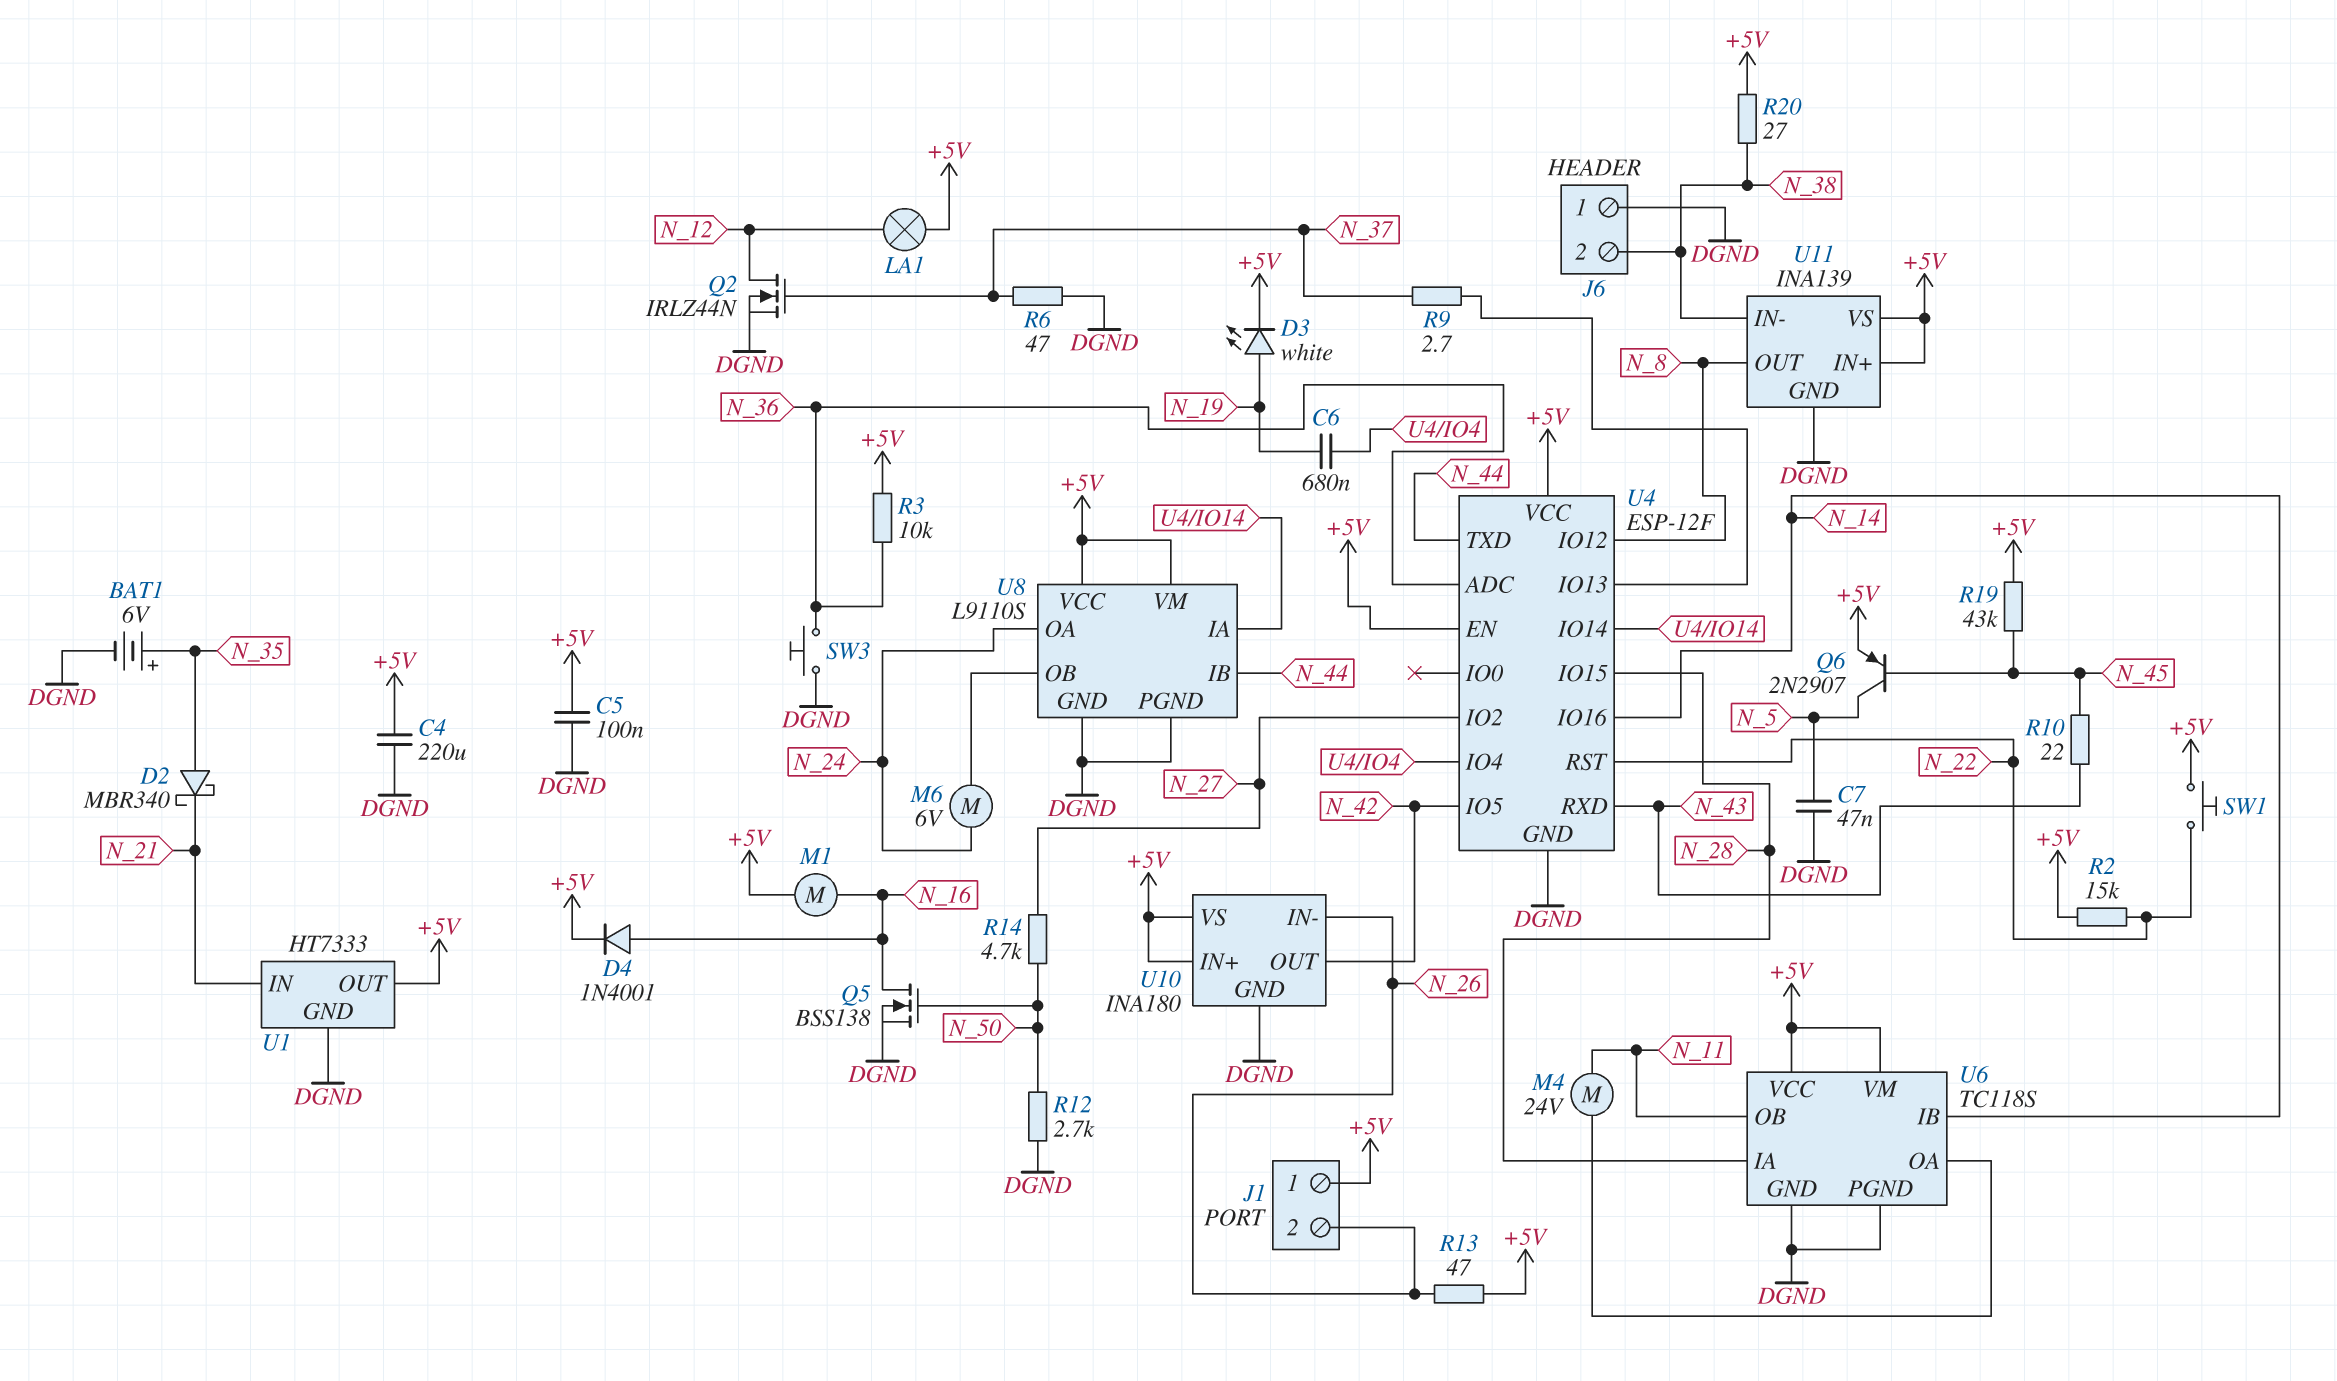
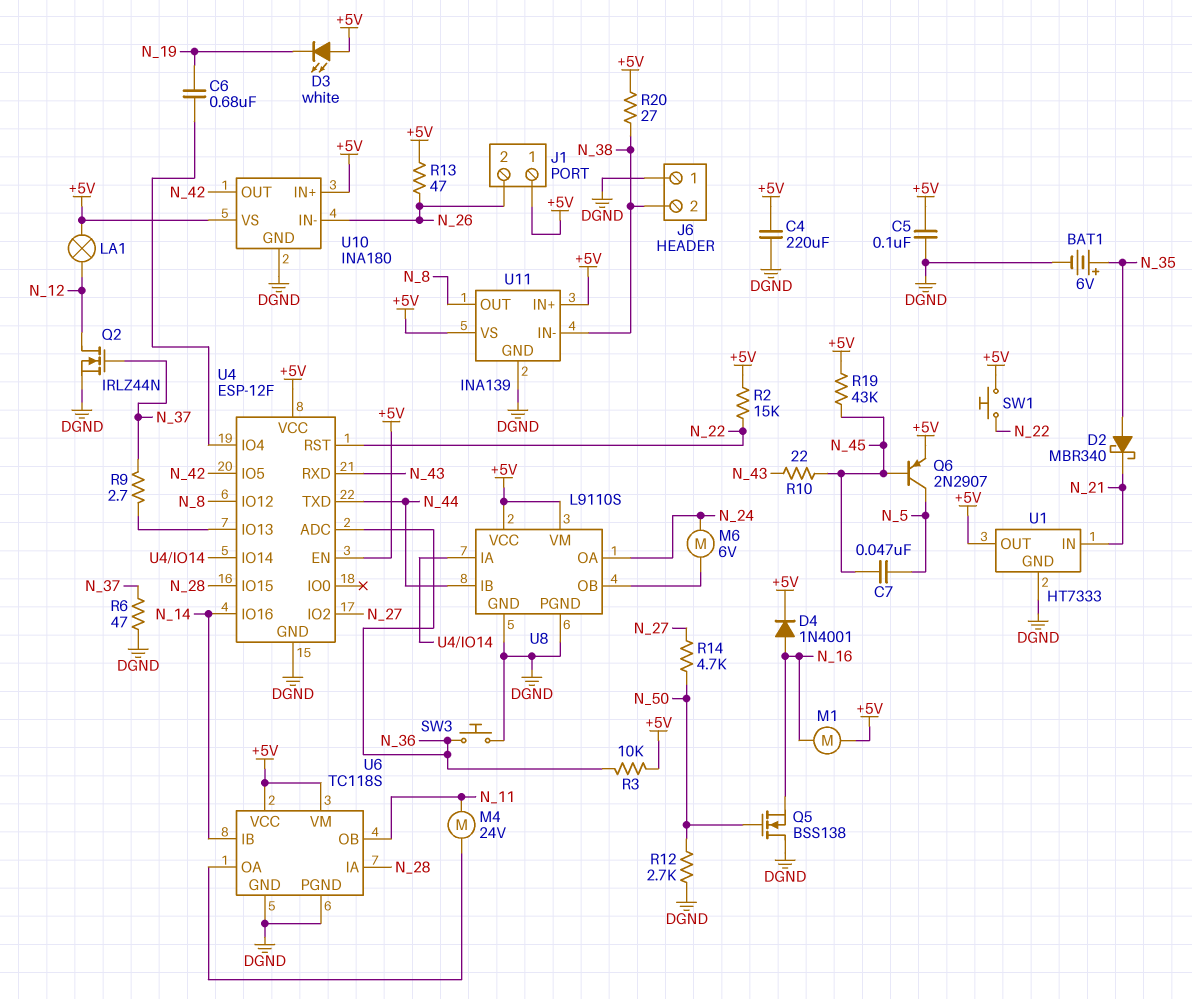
C7: 47nF (DGND, N_5) -> 47nF (N_5, N_45)
D3: LED white (A N_19, K +5V) -> LED white (A +5V, K N_19)
Q5: NMOS BSS138 (G N_50, D N_16, S DGND) -> NMOS BSS138 (G N_50, D DGND, S N_16)

